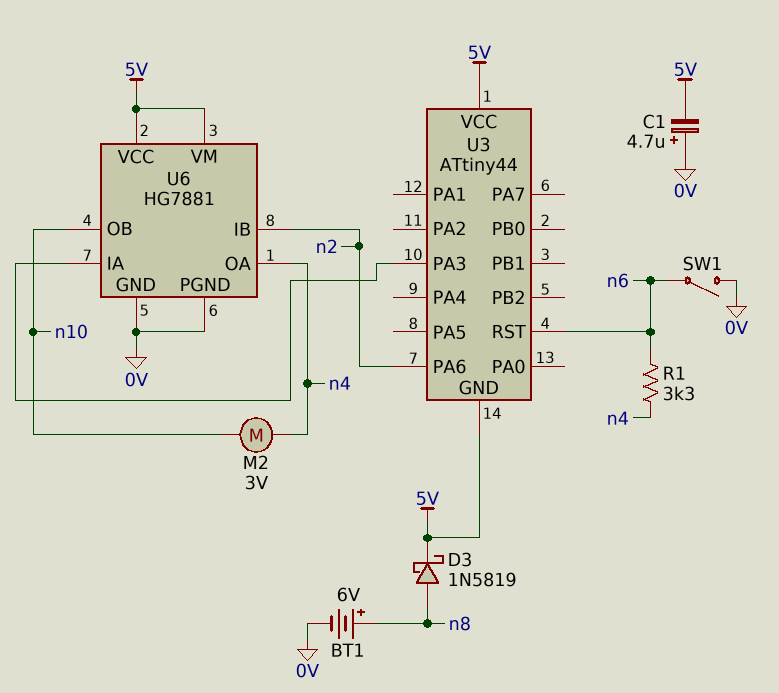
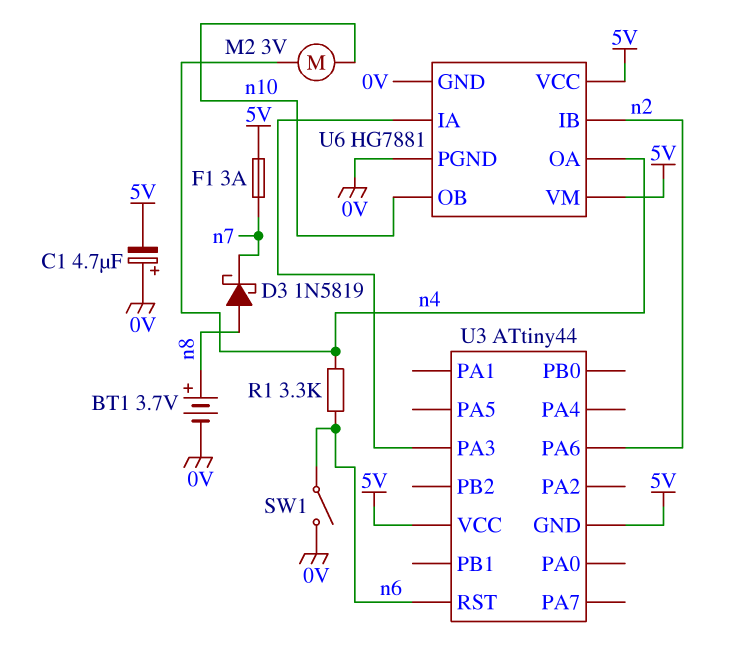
BT1: 6V (plus n8, minus 0V) -> 3.7V (plus n8, minus 0V)
D3: schottky 1N5819 (A n8, K 5V) -> schottky 1N5819 (A n8, K n7)
F1: none -> 3A (5V, n7)

